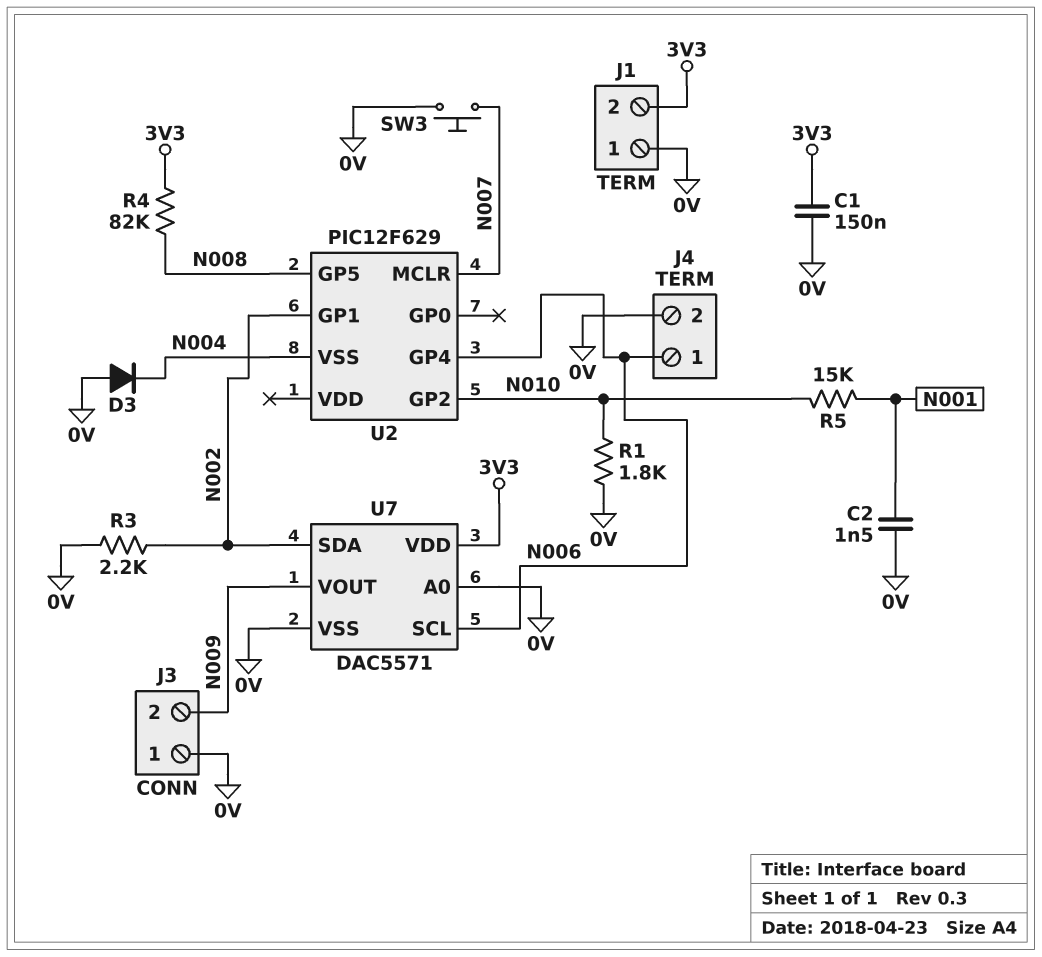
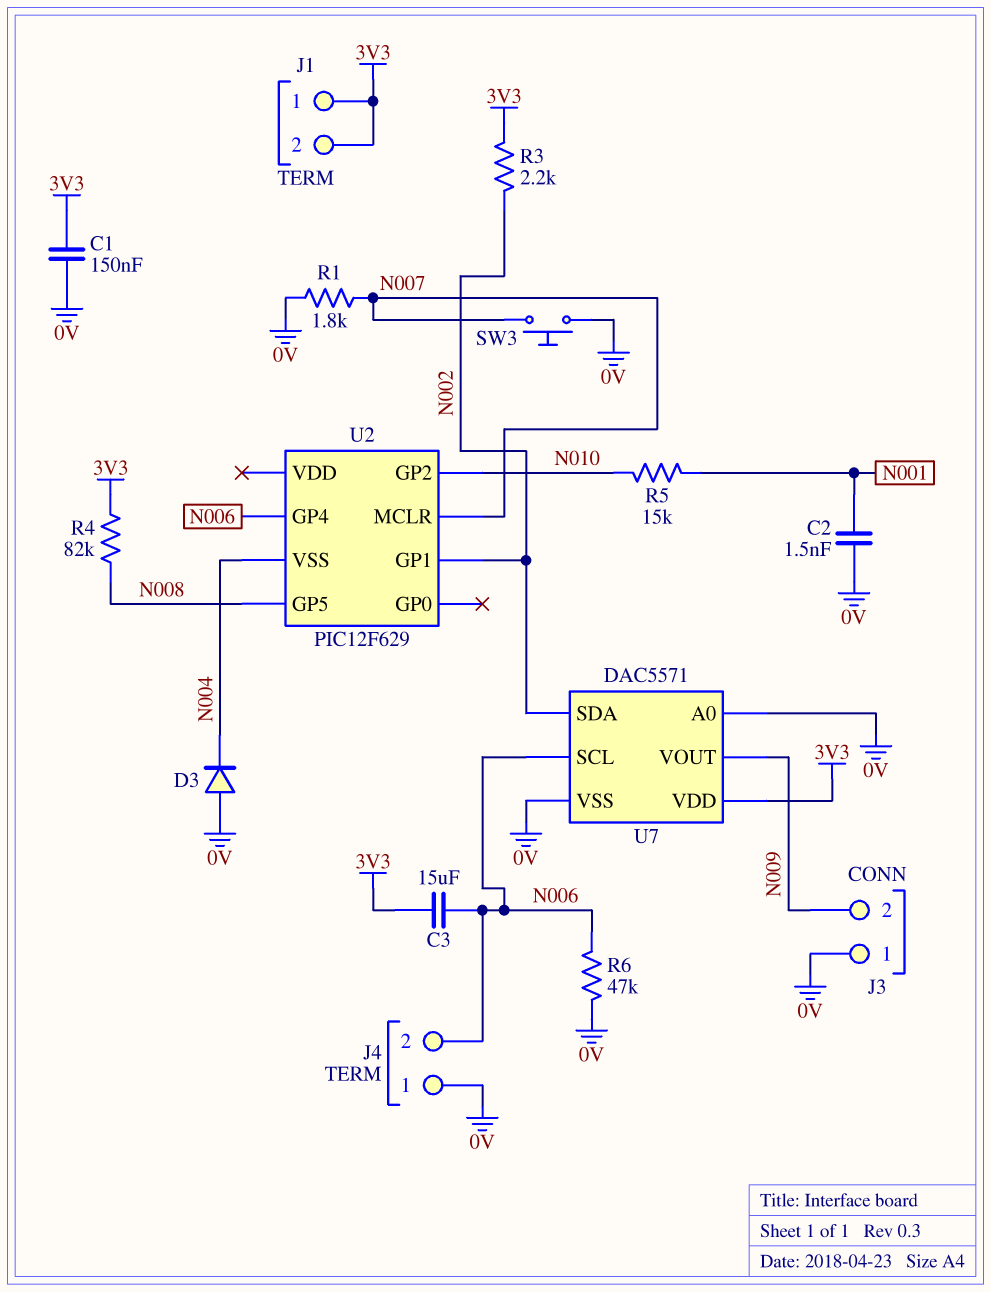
C3: none -> 15uF (3V3, N006)
J1 pin 1: 0V -> 3V3
J4 pin 1: N006 -> 0V
J4 pin 2: 0V -> N006
R1: 1.8k (0V, N010) -> 1.8k (0V, N007)
R3: 2.2k (0V, N002) -> 2.2k (3V3, N002)
R6: none -> 47k (0V, N006)

